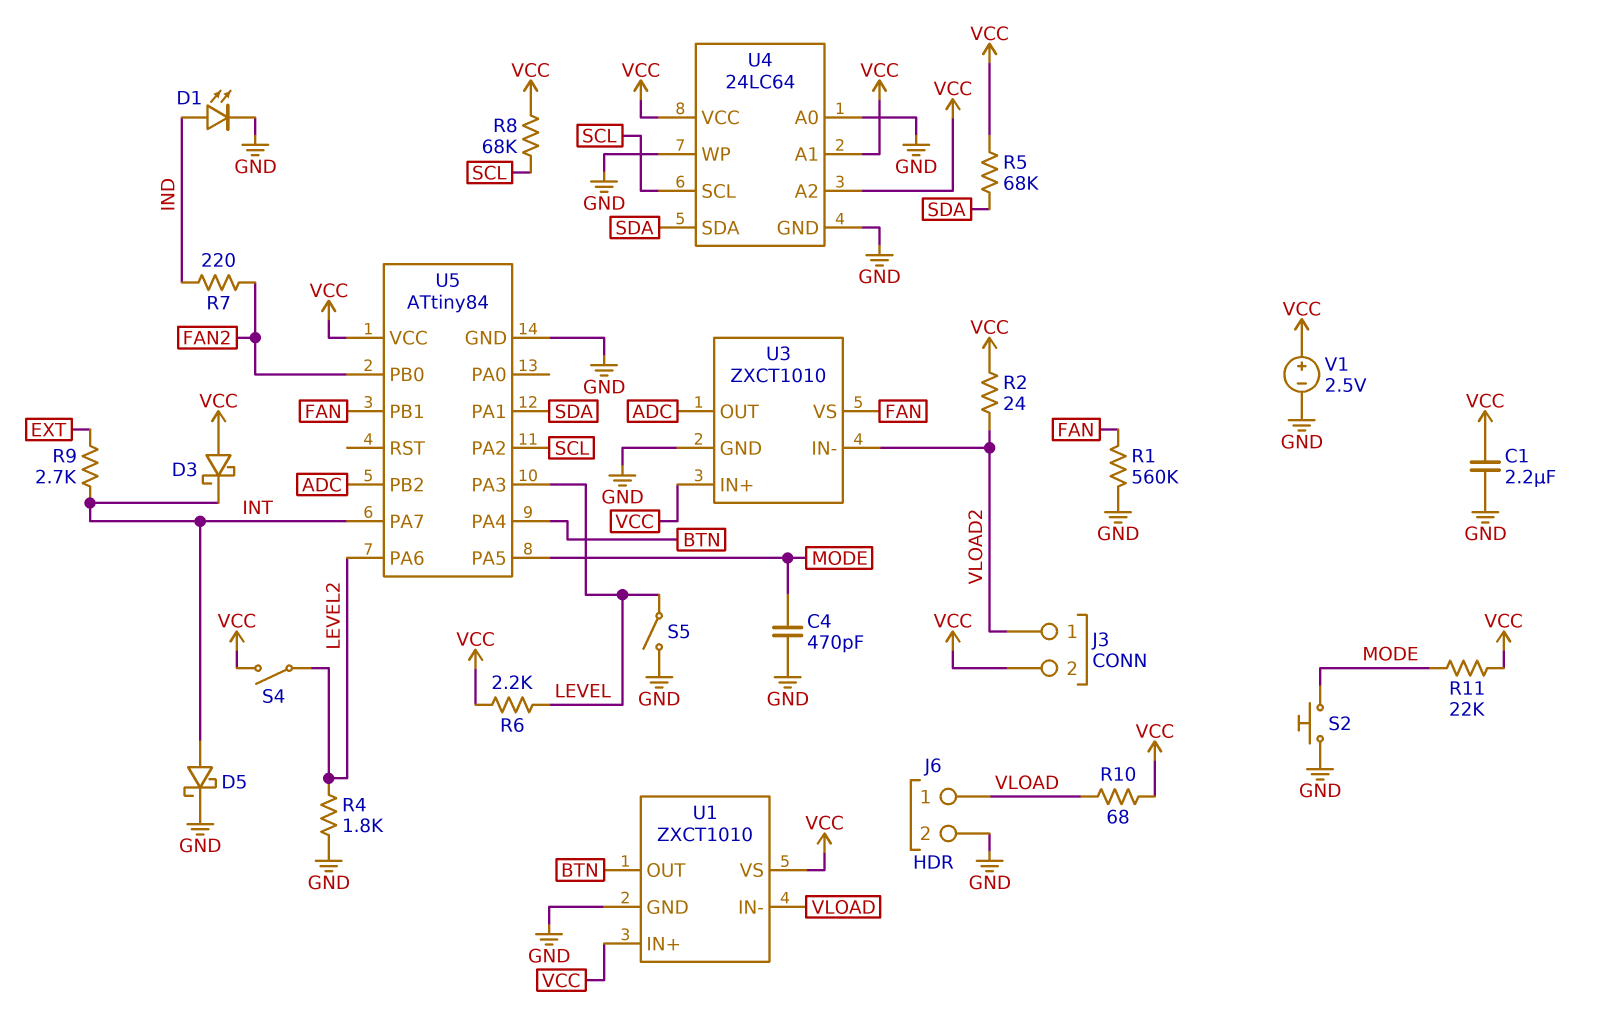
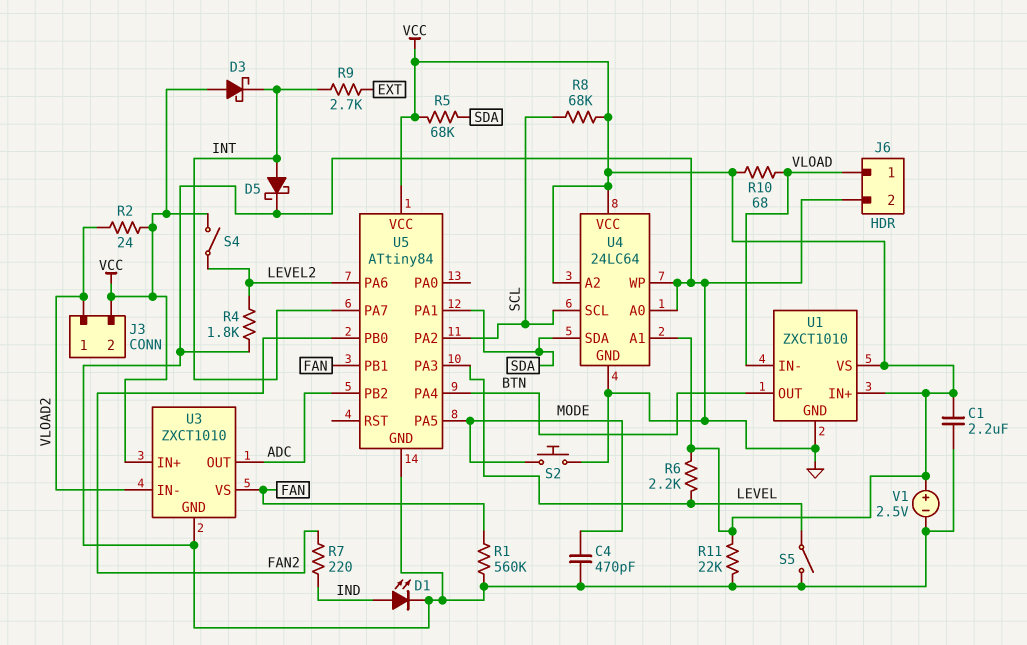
R11: 22k (MODE, VCC) -> 22k (GND, VCC)

